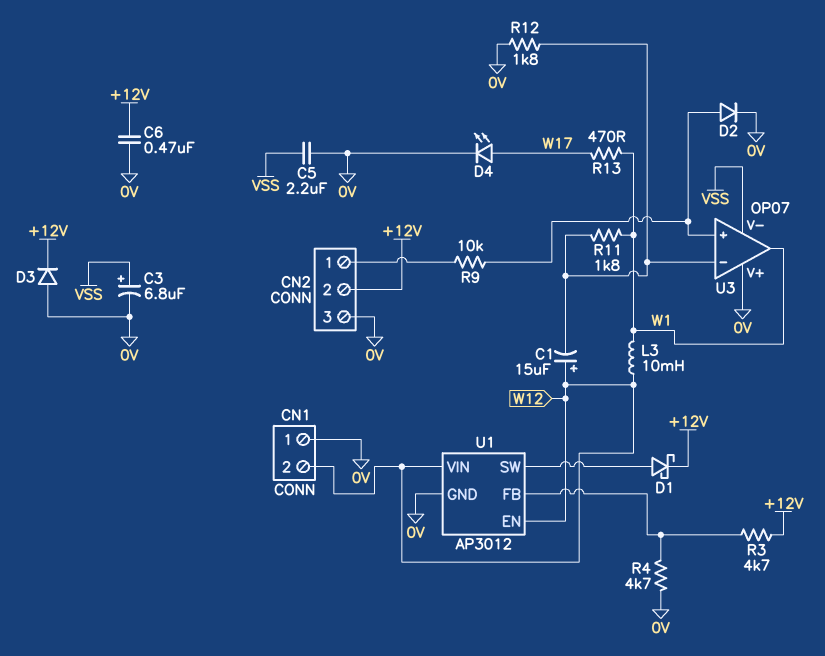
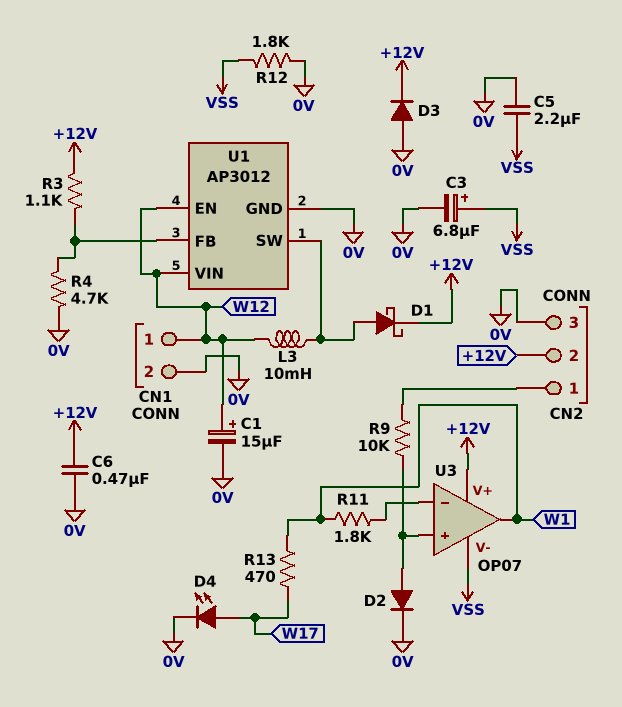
C1: 15uF (plus W12, minus U3/in-) -> 15uF (plus W12, minus 0V)
CN1 pin 1: 0V -> W12
CN1 pin 2: W12 -> 0V
L3: 10mH (W1, W12) -> 10mH (U1/SW, W12)
R3: 4.7k (+12V, U1/FB) -> 1.1k (+12V, U1/FB)
R12: 1.8k (0V, U3/in-) -> 1.8k (0V, VSS)
U3 pin V+: 0V -> +12V

